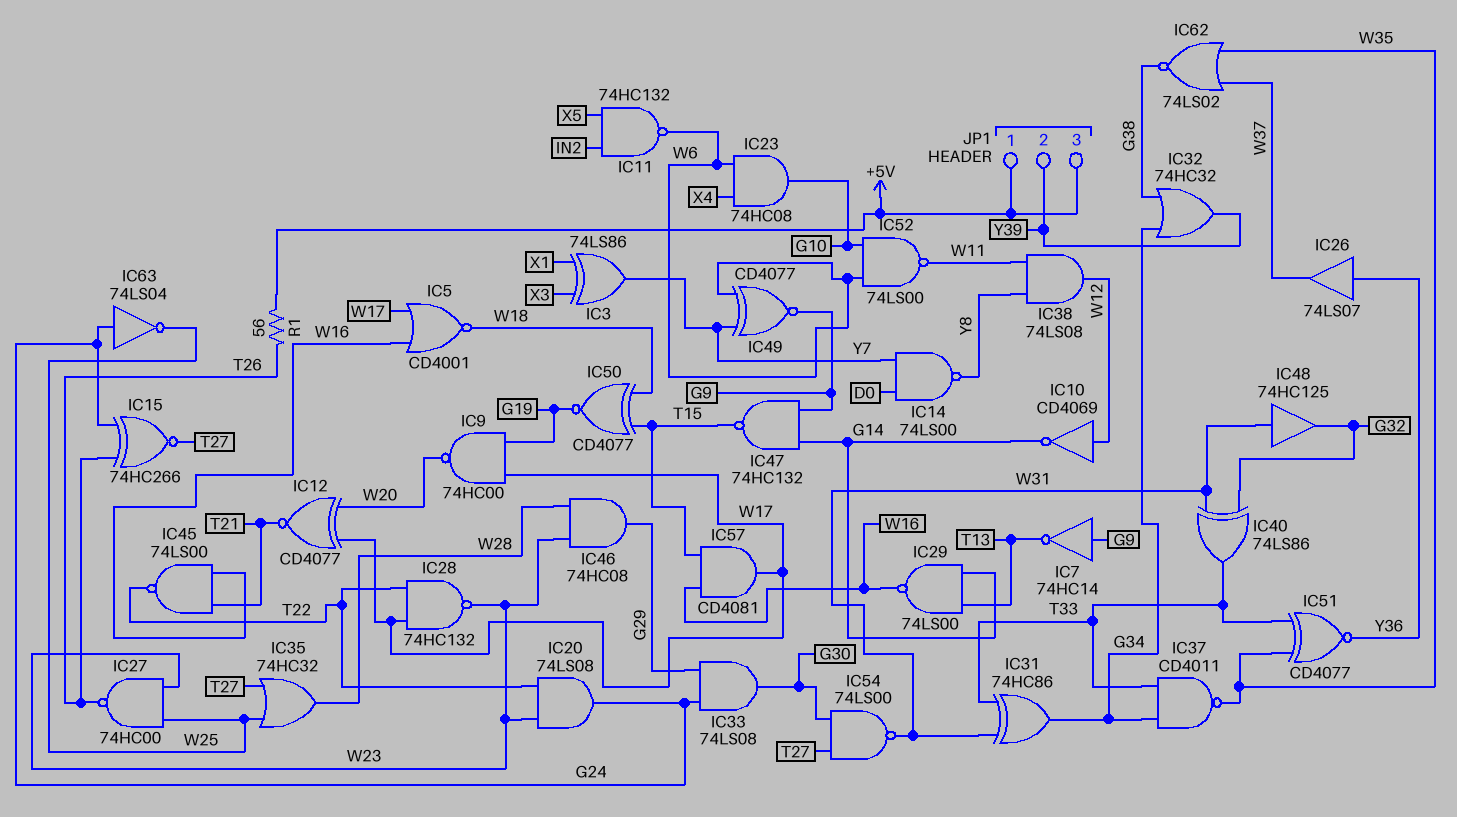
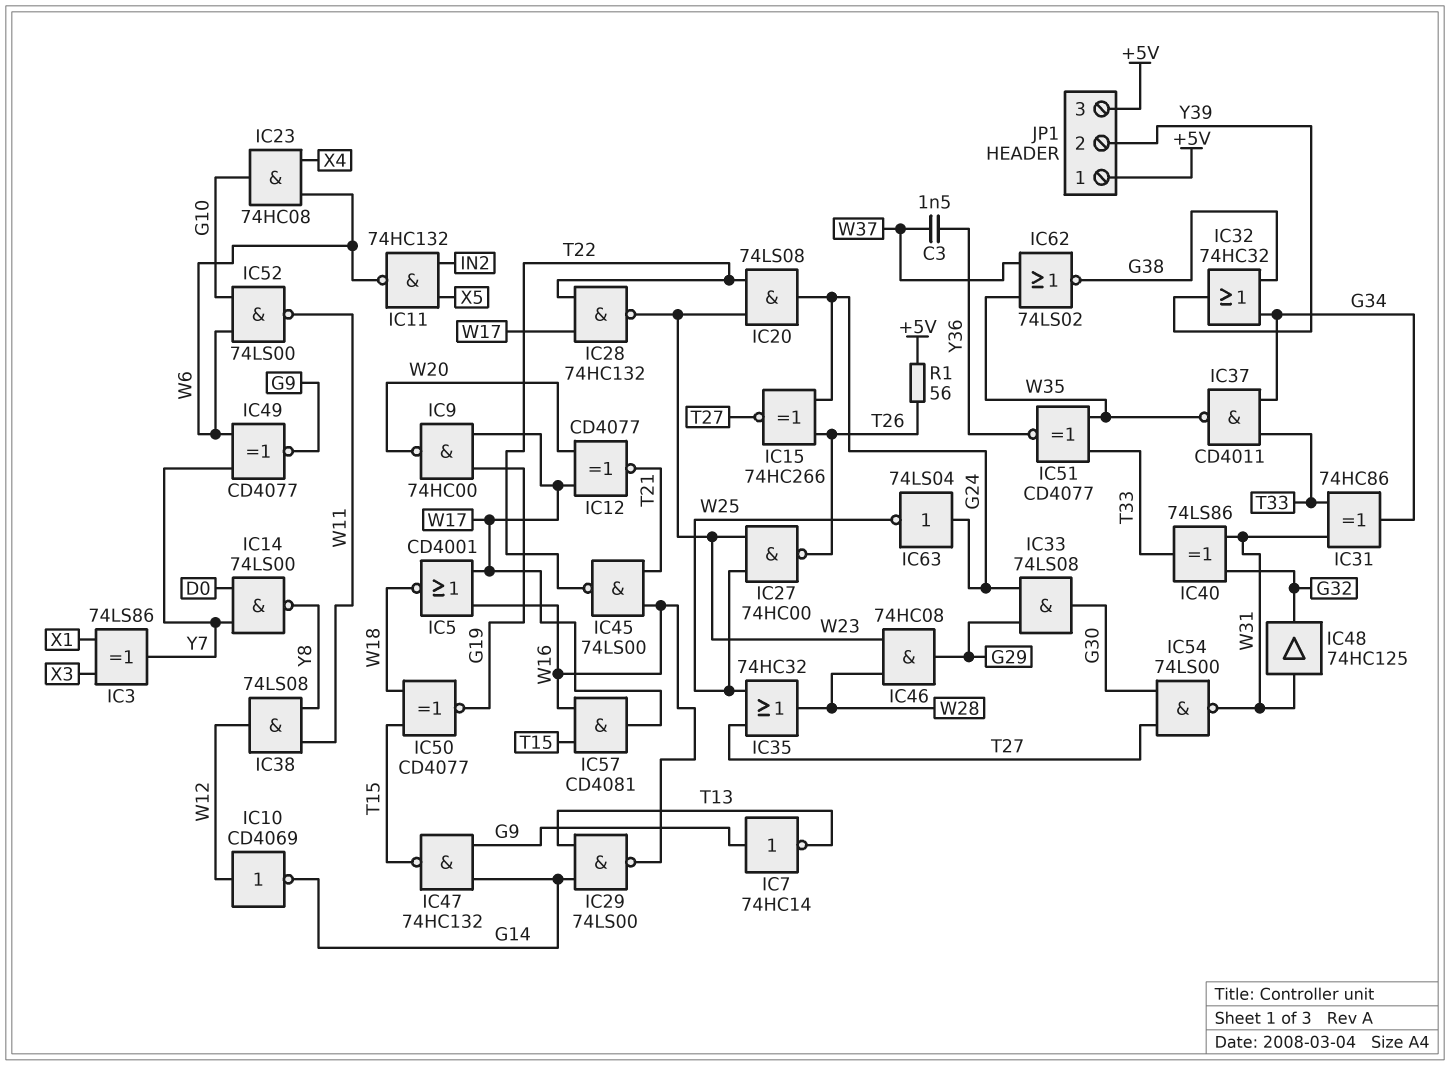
C3: none -> 1.5nF (W37, Y36)
IC26: buffer 74LS07 (in Y36, out W37) -> none

